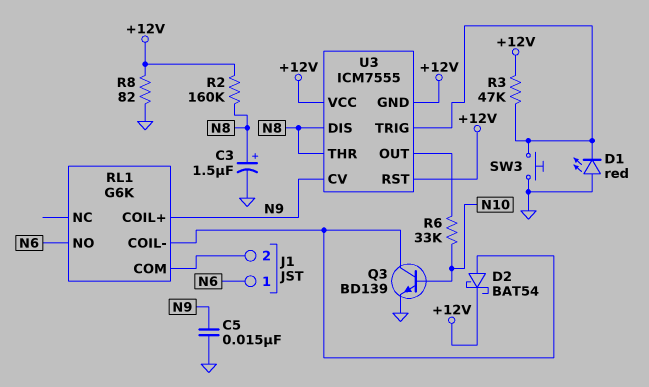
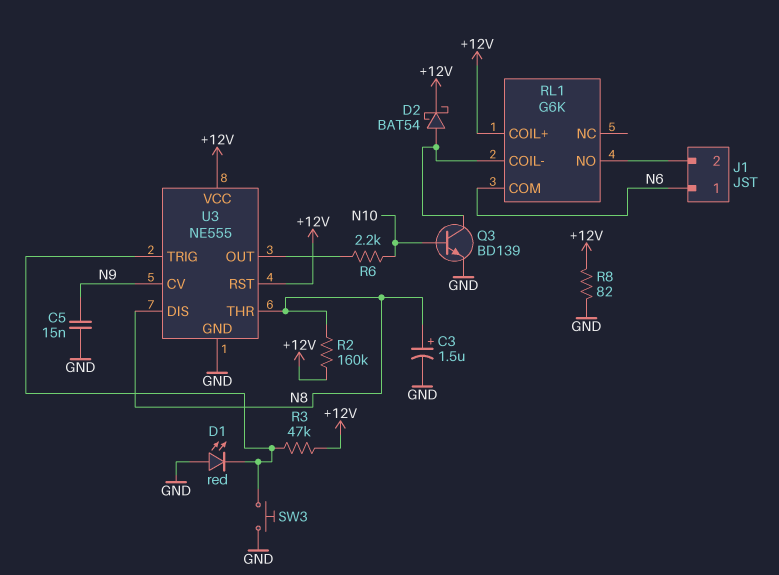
R6: 33k (N10, U3/OUT) -> 2.2k (N10, U3/OUT)
RL1 pin COIL+: N9 -> +12V
RL1 pin COM: J1/2 -> N6
RL1 pin NO: N6 -> J1/2
U3: ICM7555 -> NE555
U3 pin GND: +12V -> GND

